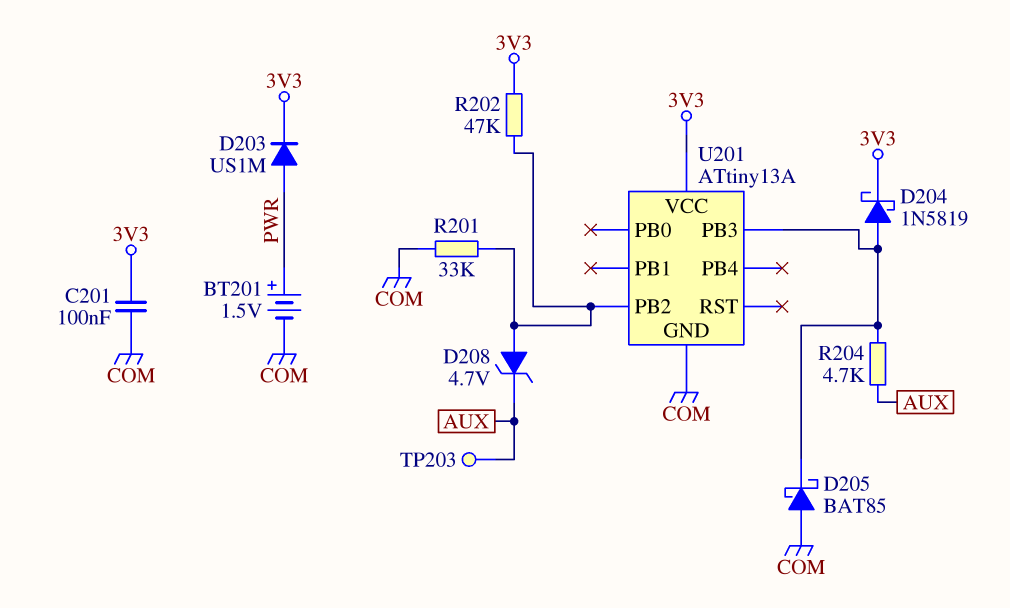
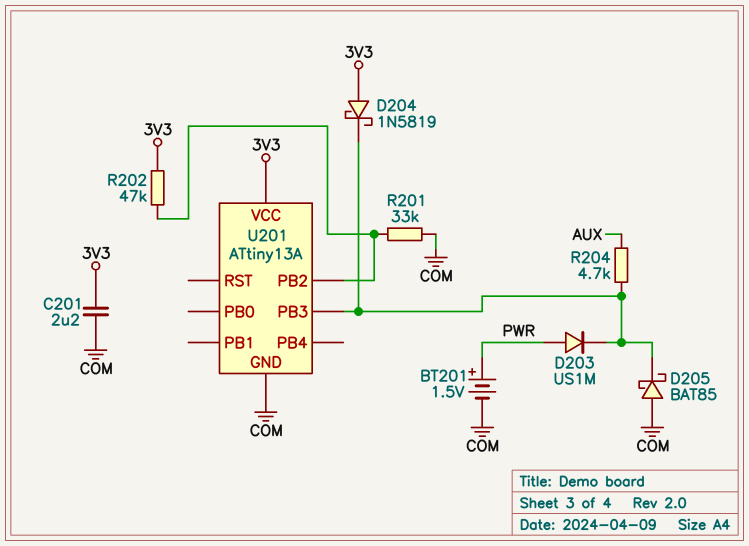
C201: 100nF (3V3, COM) -> 2.2uF (3V3, COM)
D203: diode US1M (A PWR, K 3V3) -> diode US1M (A PWR, K U201/PB3)
D204: schottky 1N5819 (A U201/PB3, K 3V3) -> schottky 1N5819 (A 3V3, K U201/PB3)
D208: zener 4.7V (A U201/PB2, K AUX) -> none
TP203: test point (AUX) -> none

